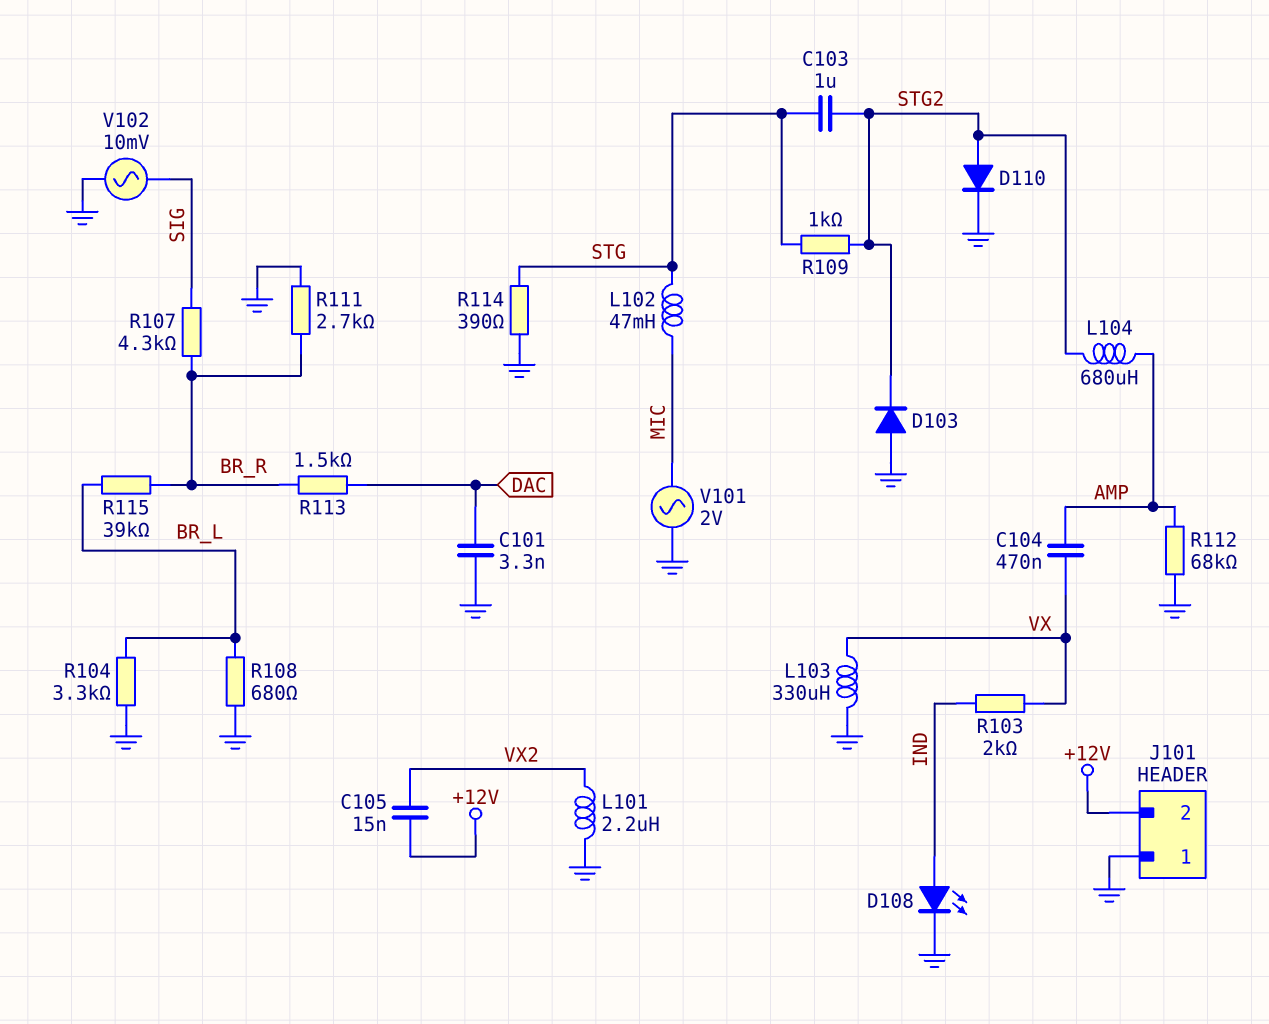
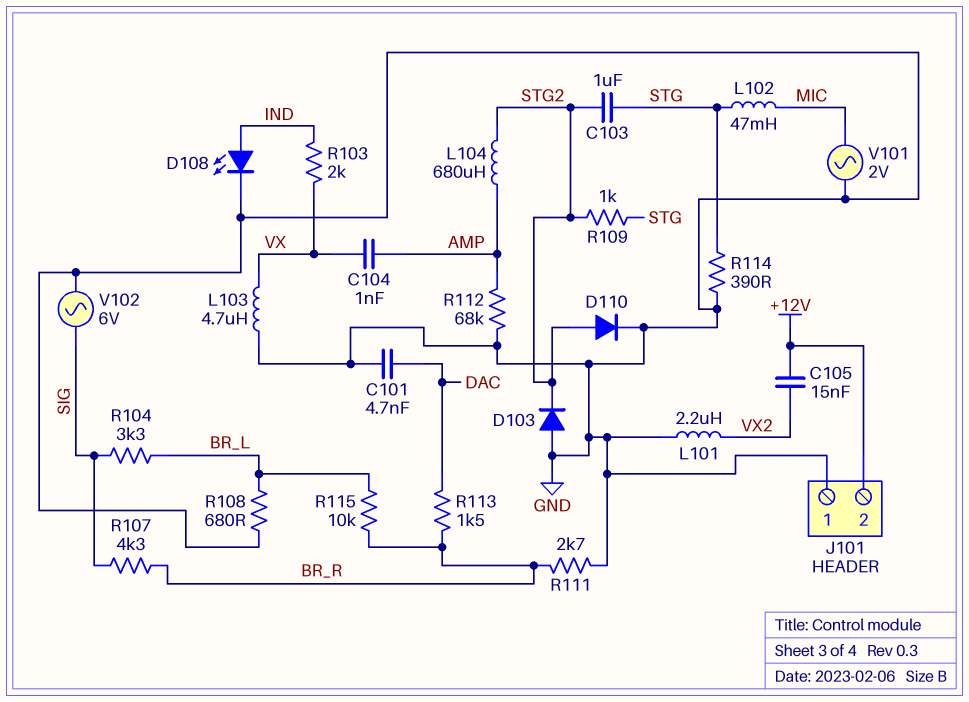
C101: 3.3nF (DAC, GND) -> 4.7nF (DAC, GND)
C104: 470nF (AMP, VX) -> 1nF (AMP, VX)
L103: 330uH (GND, VX) -> 4.7uH (GND, VX)
R104: 3.3k (BR_L, GND) -> 3.3k (BR_L, SIG)
R115: 39k (BR_L, BR_R) -> 10k (BR_L, BR_R)
V102: AC 10mV (GND, SIG) -> AC 6V (GND, SIG)

